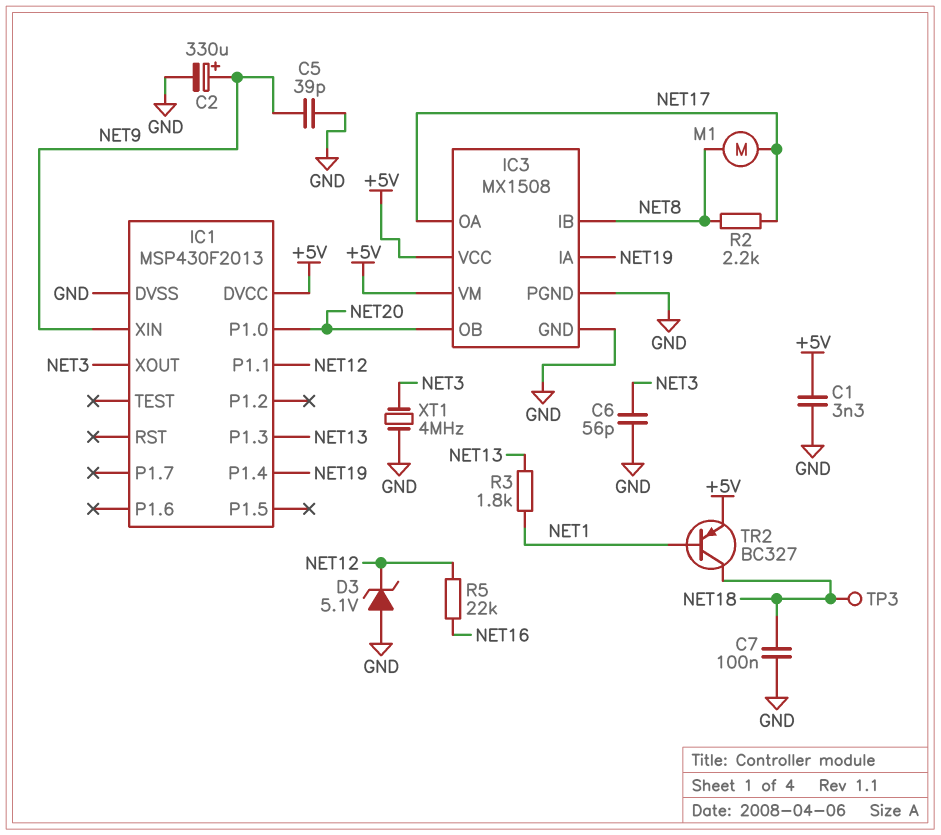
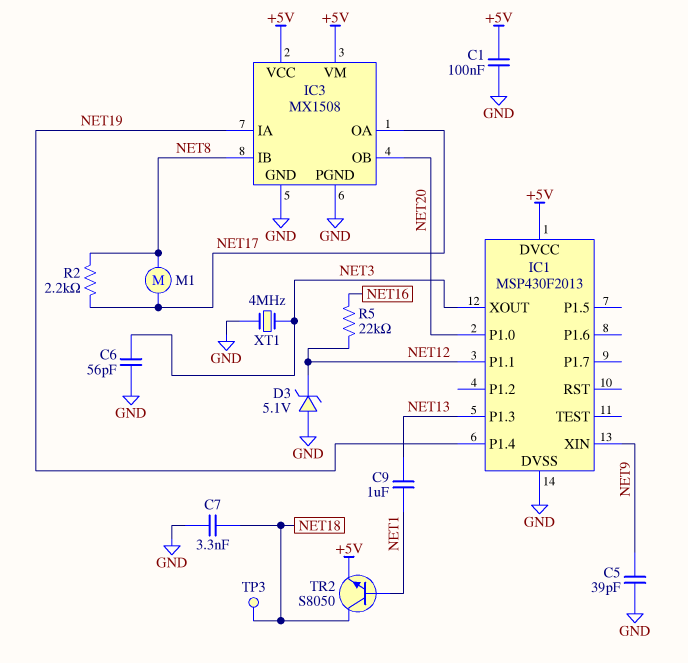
C1: 3.3nF (+5V, GND) -> 100nF (+5V, GND)
C2: 330uF (plus NET9, minus GND) -> none
C7: 100nF (GND, NET18) -> 3.3nF (GND, NET18)
C9: none -> 1uF (NET1, NET13)
R3: 1.8k (NET1, NET13) -> none
TR2: PNP BC327 (B NET1, C NET18, E +5V) -> NPN S8050 (B NET1, C NET18, E +5V)

